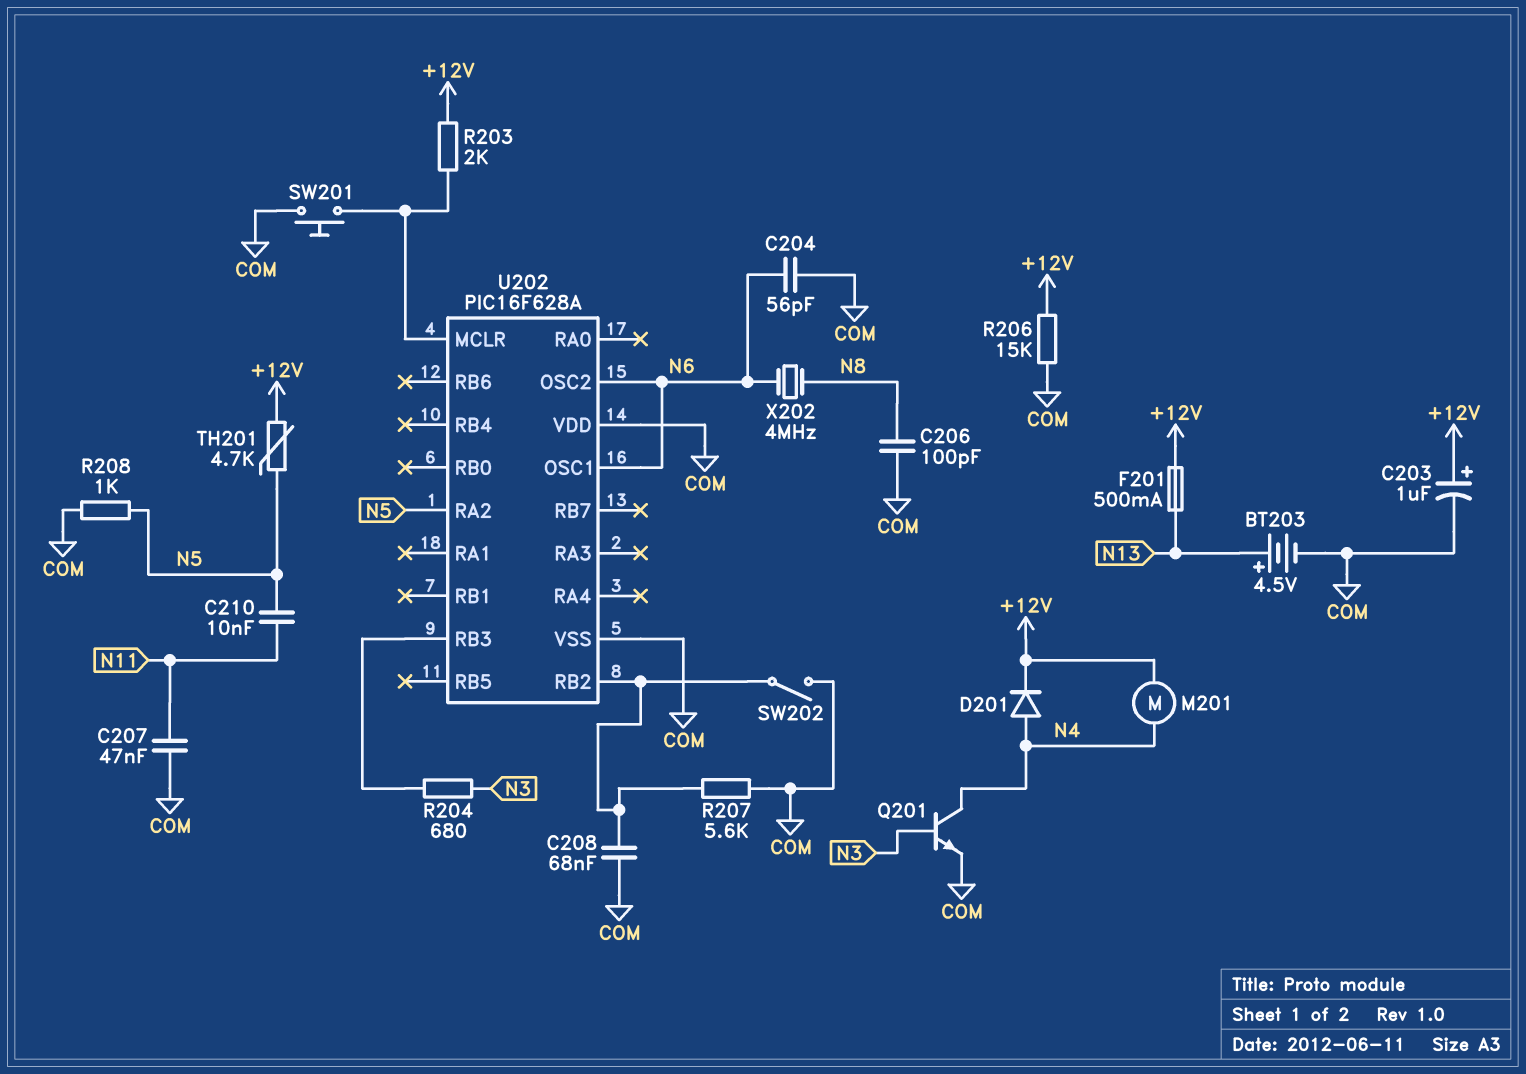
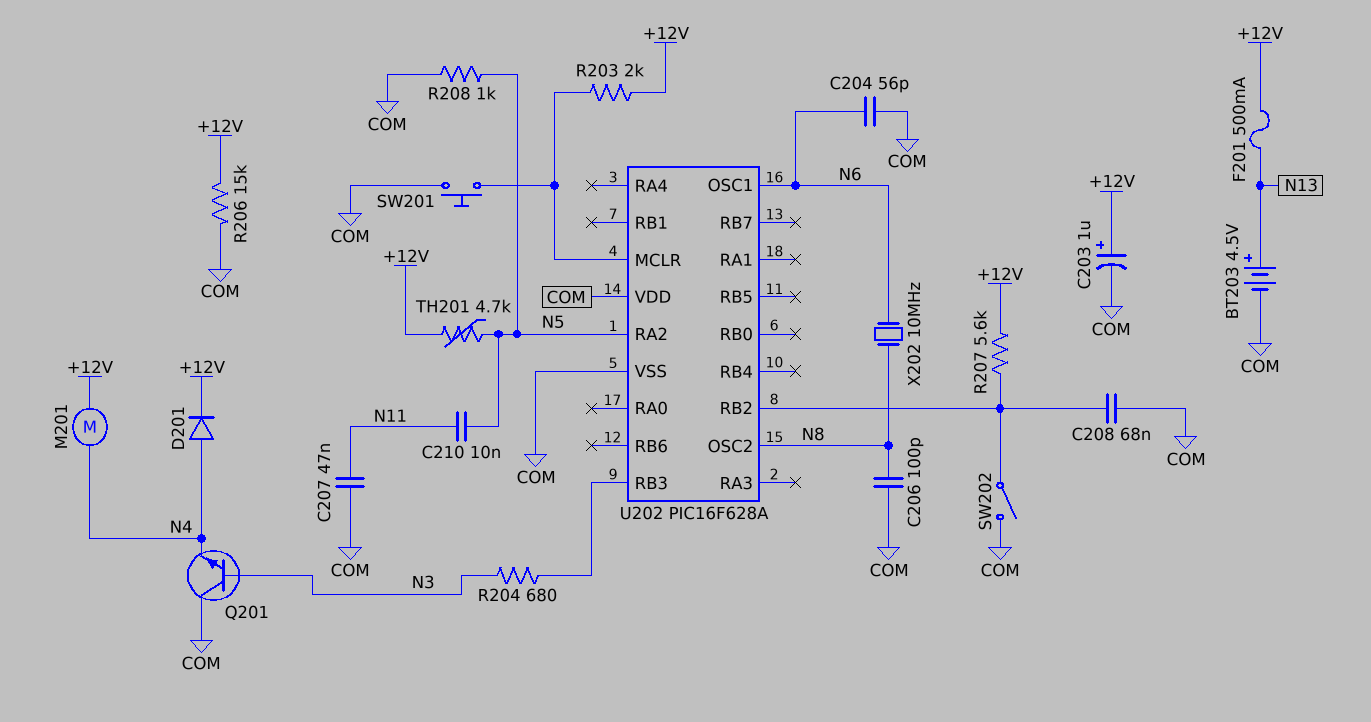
Q201: NPN (B N3, C N4, E COM) -> NPN (B N3, C COM, E N4)
R207: 5.6k (COM, U202/RB2) -> 5.6k (+12V, U202/RB2)
U202 pin OSC2: N6 -> N8
X202: 4MHz (N6, N8) -> 10MHz (N6, N8)

